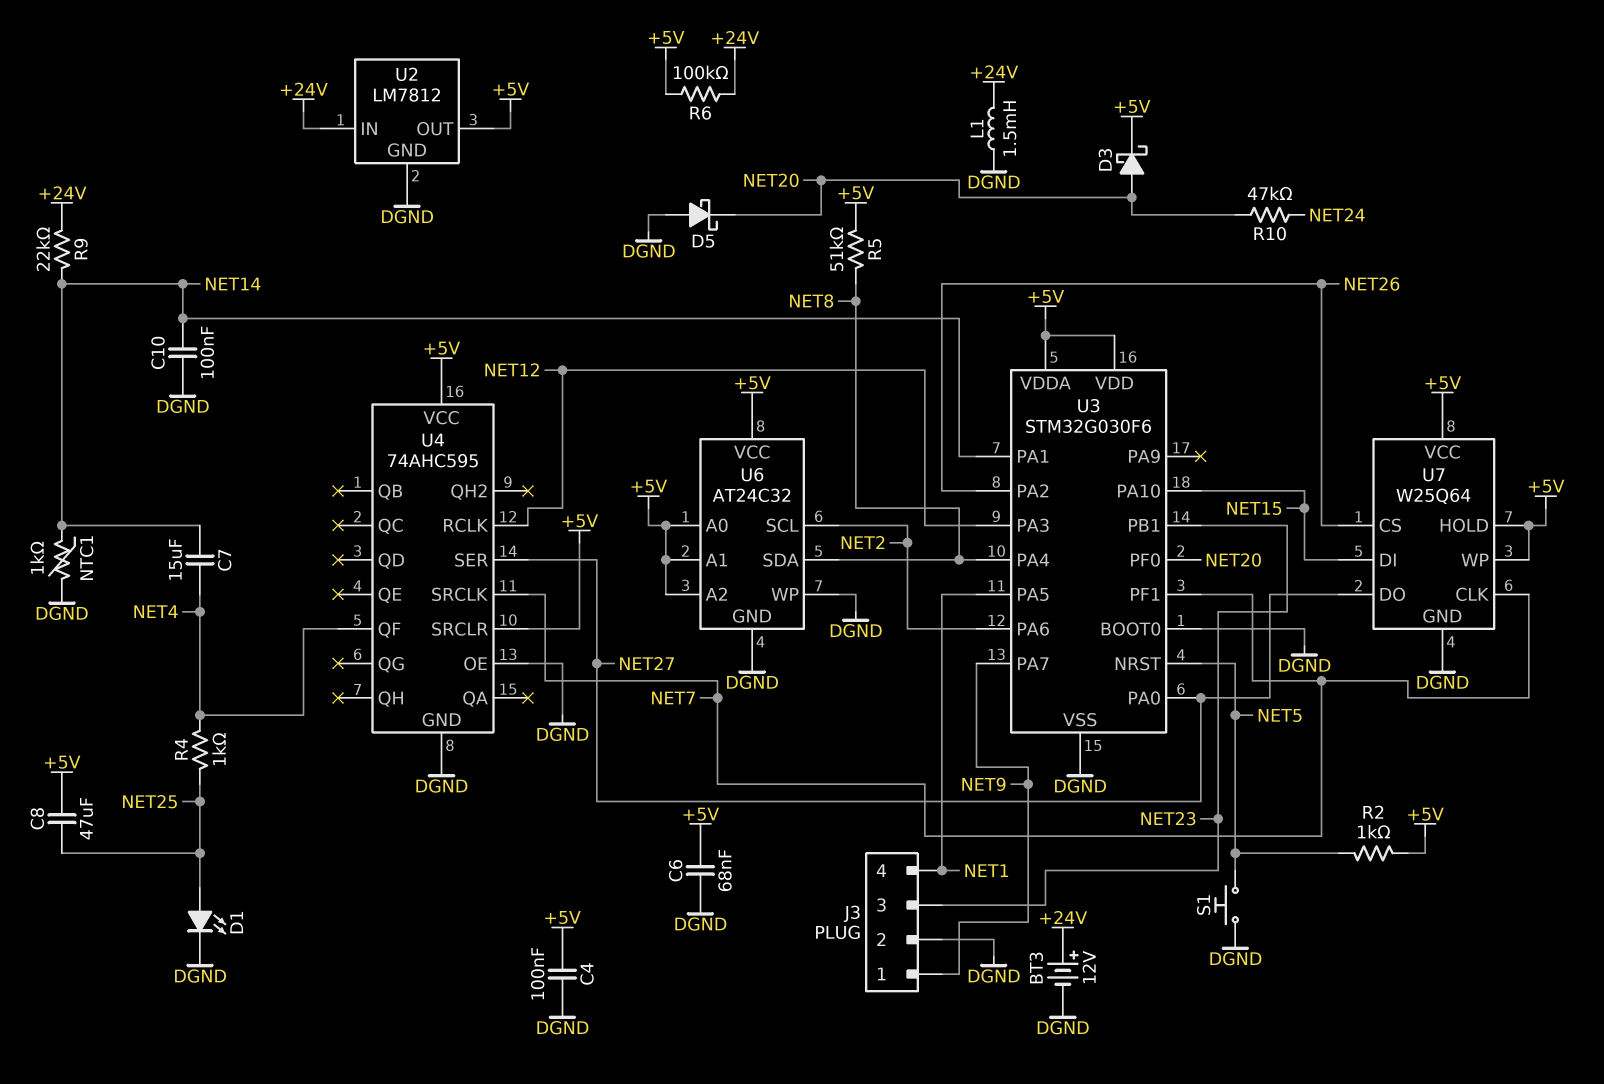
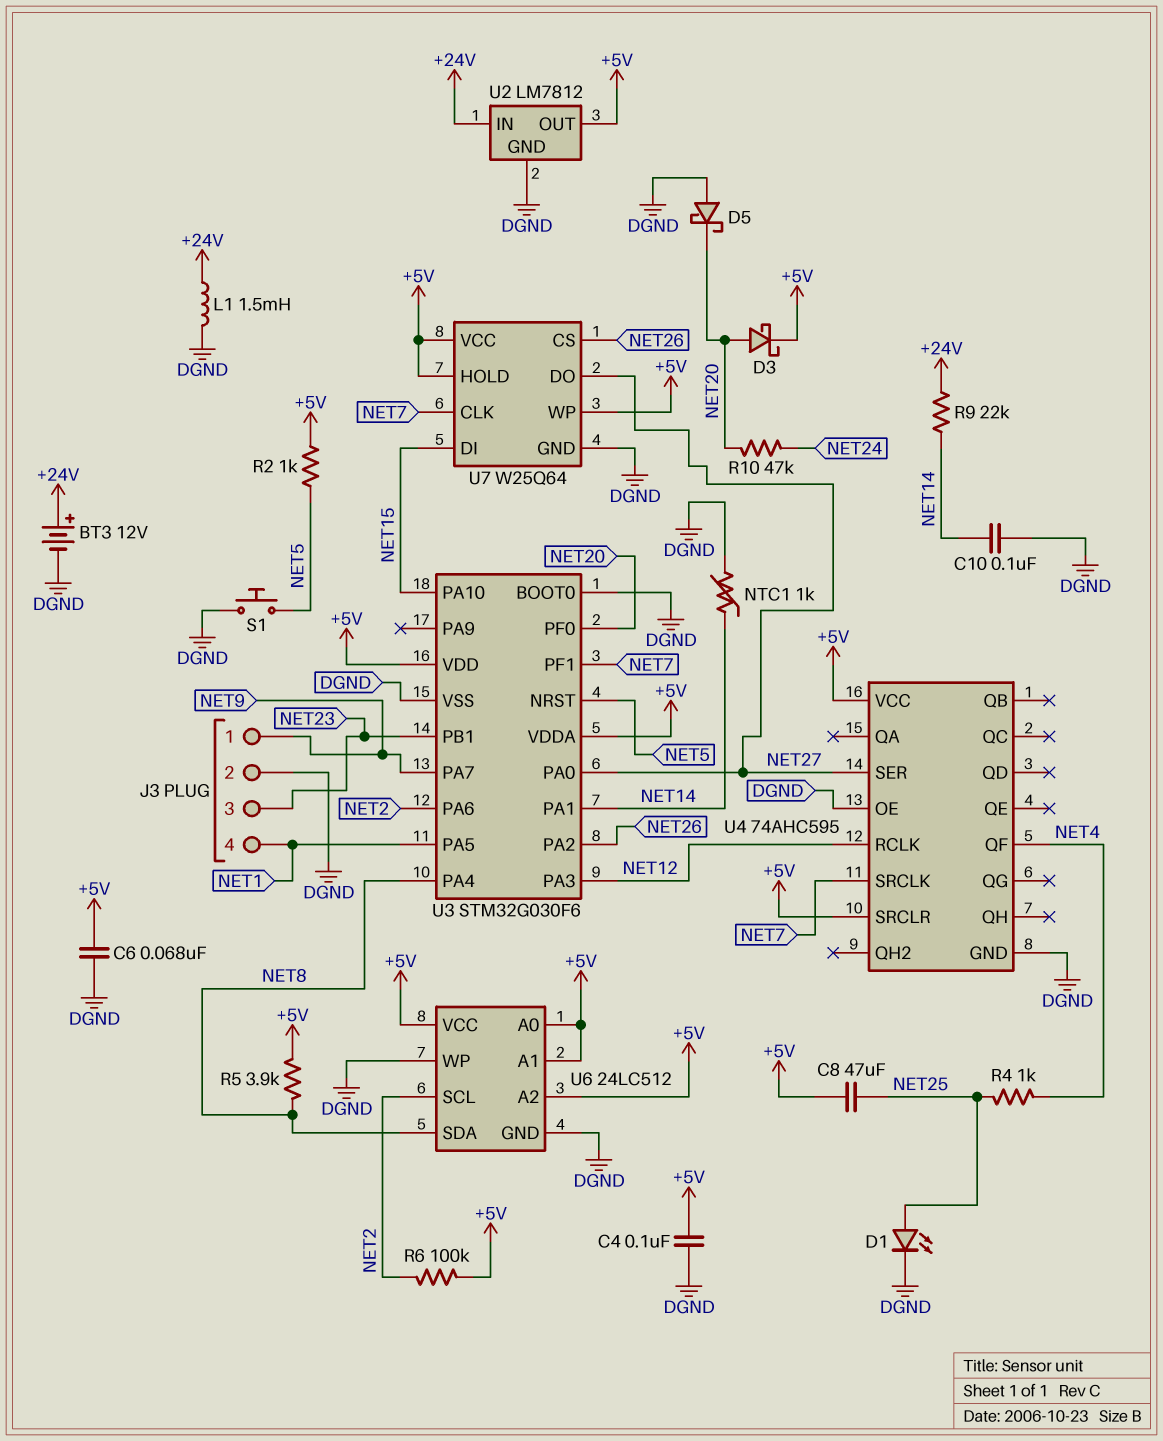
C7: 15uF (NET4, NET14) -> none
R5: 51k (+5V, NET8) -> 3.9k (+5V, NET8)
R6: 100k (+5V, +24V) -> 100k (+5V, NET2)
U6: AT24C32 -> 24LC512

